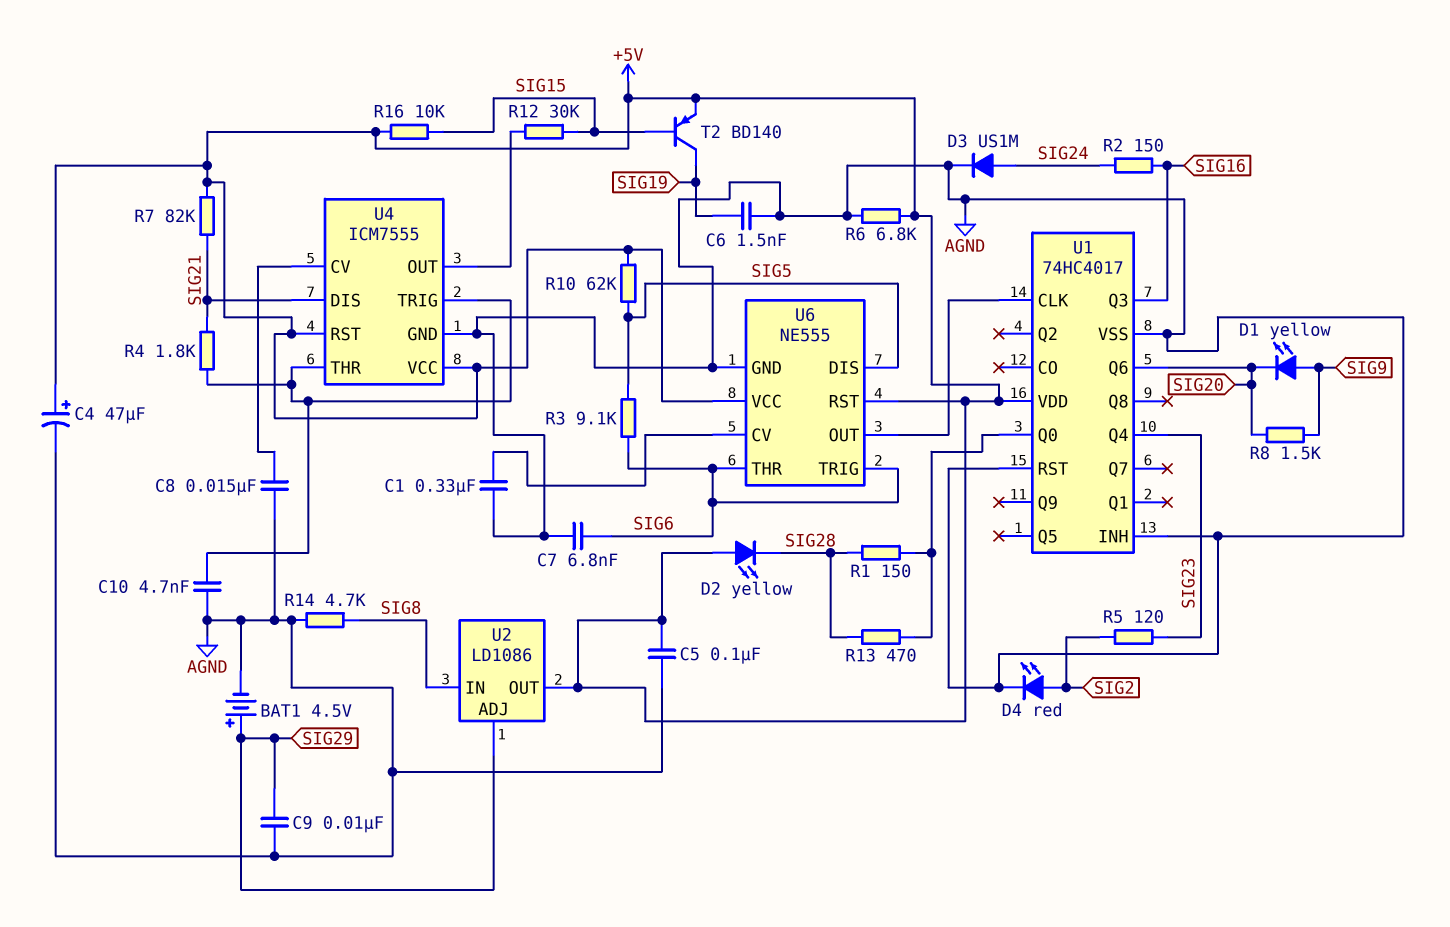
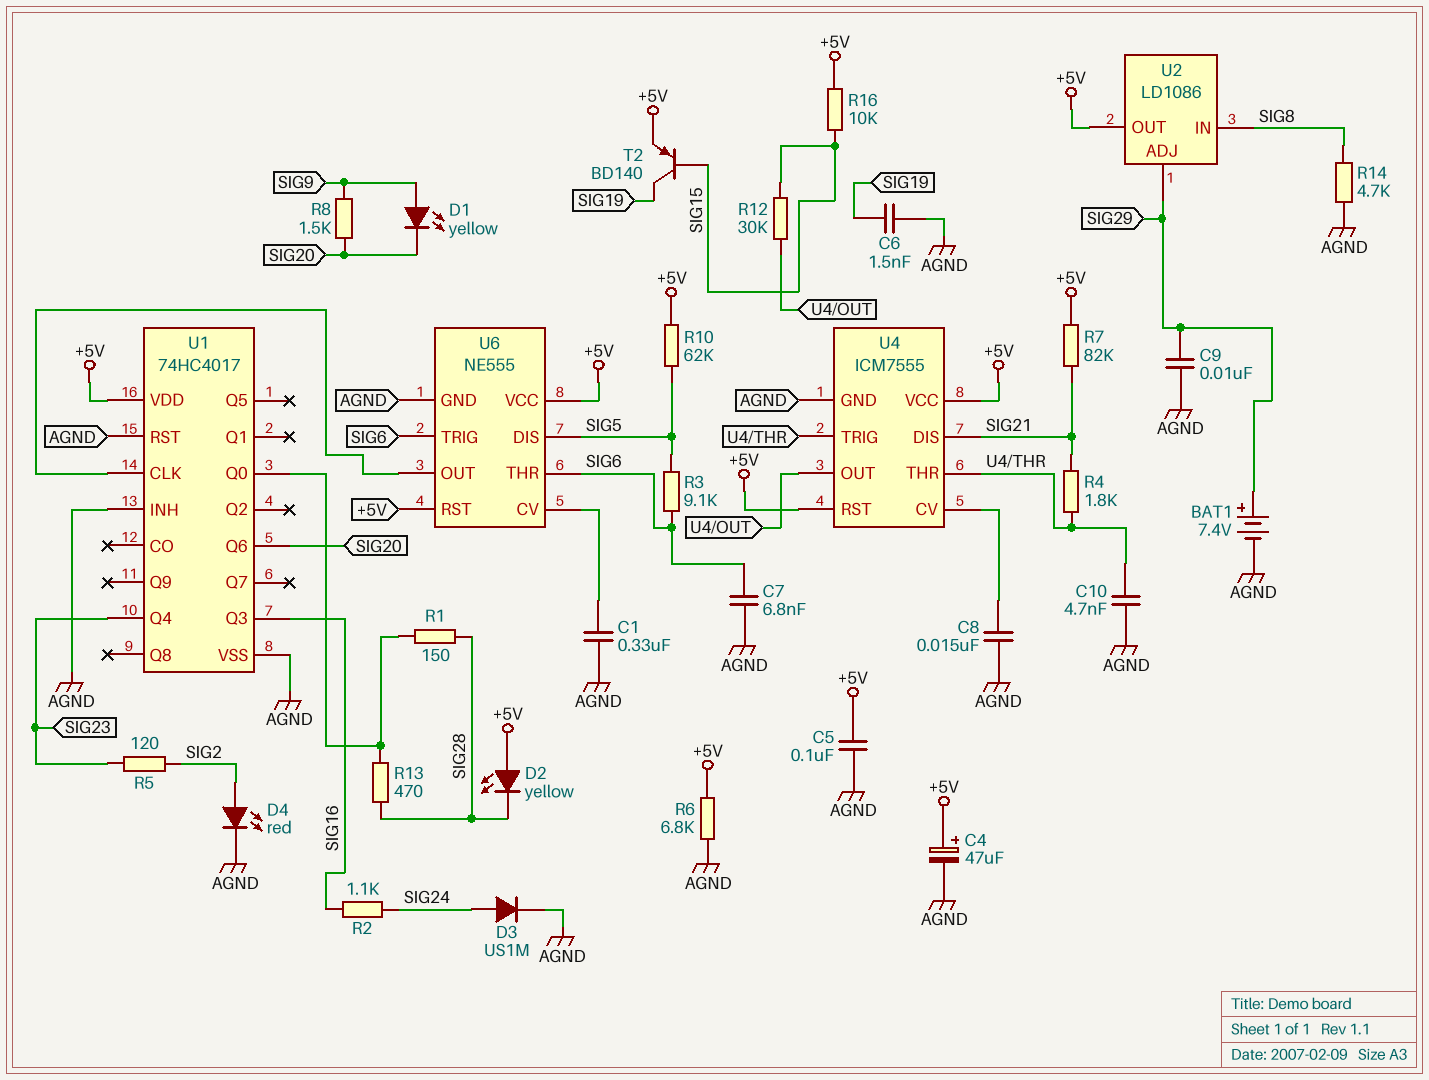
BAT1: 4.5V (plus SIG29, minus AGND) -> 7.4V (plus SIG29, minus AGND)
R2: 150 (SIG16, SIG24) -> 1.1k (SIG16, SIG24)

